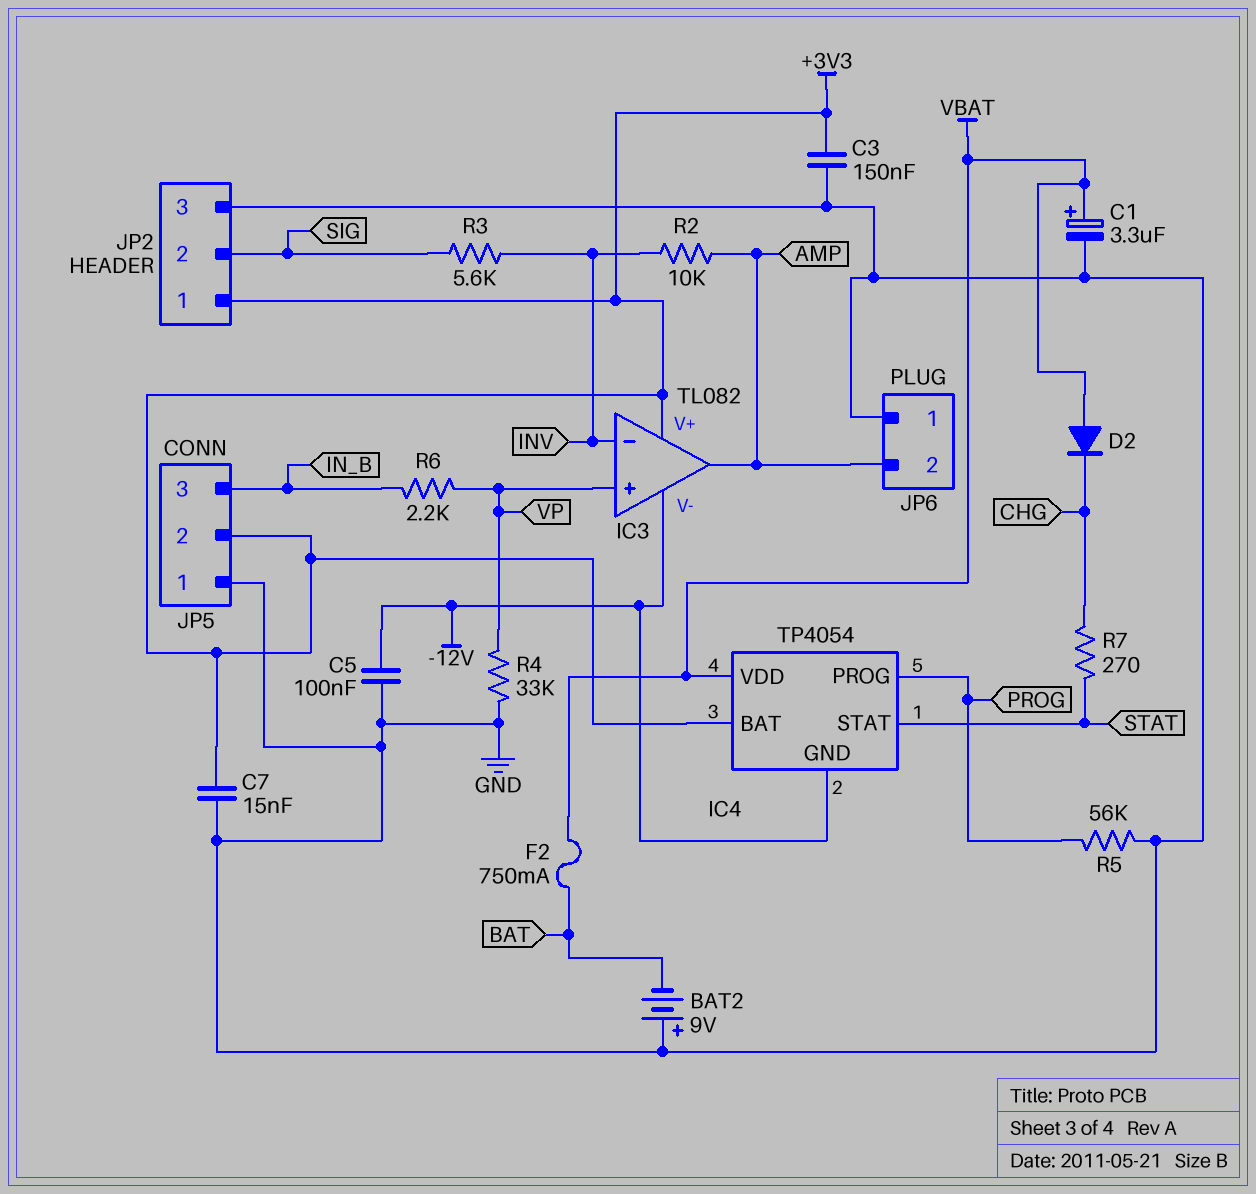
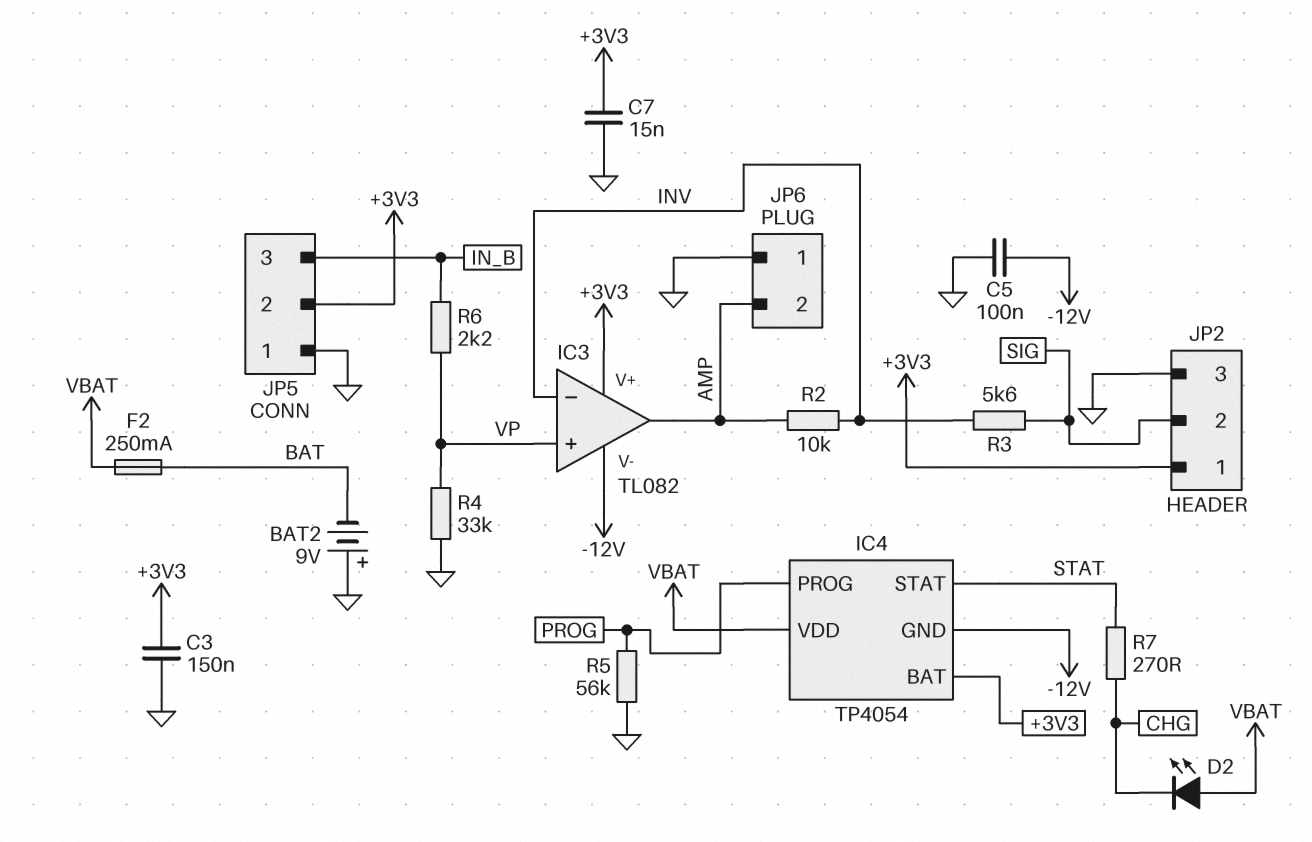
C1: 3.3uF (plus VBAT, minus GND) -> none
D2: diode (A VBAT, K CHG) -> LED (A VBAT, K CHG)
F2: 750mA (BAT, VBAT) -> 250mA (BAT, VBAT)

